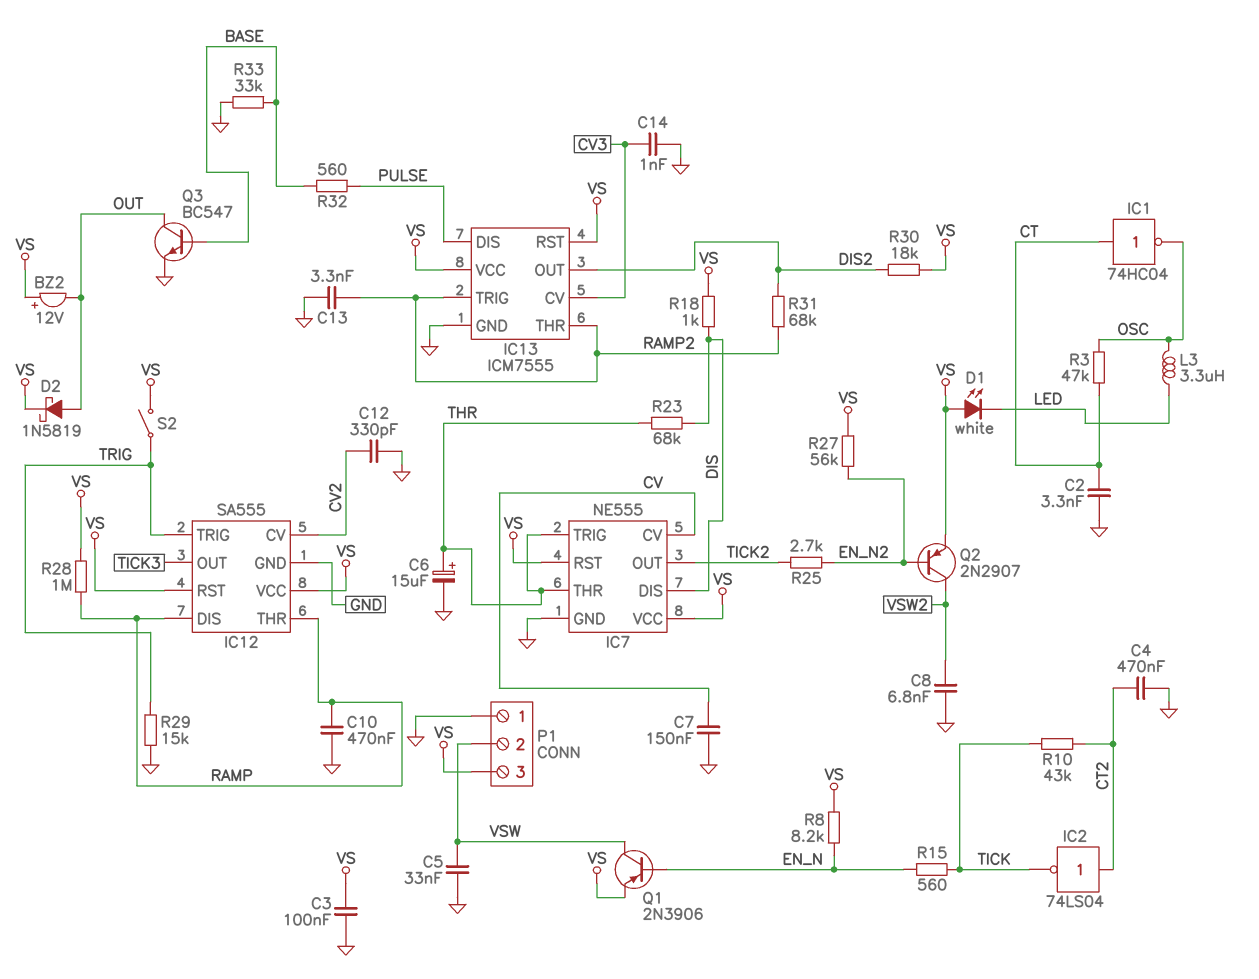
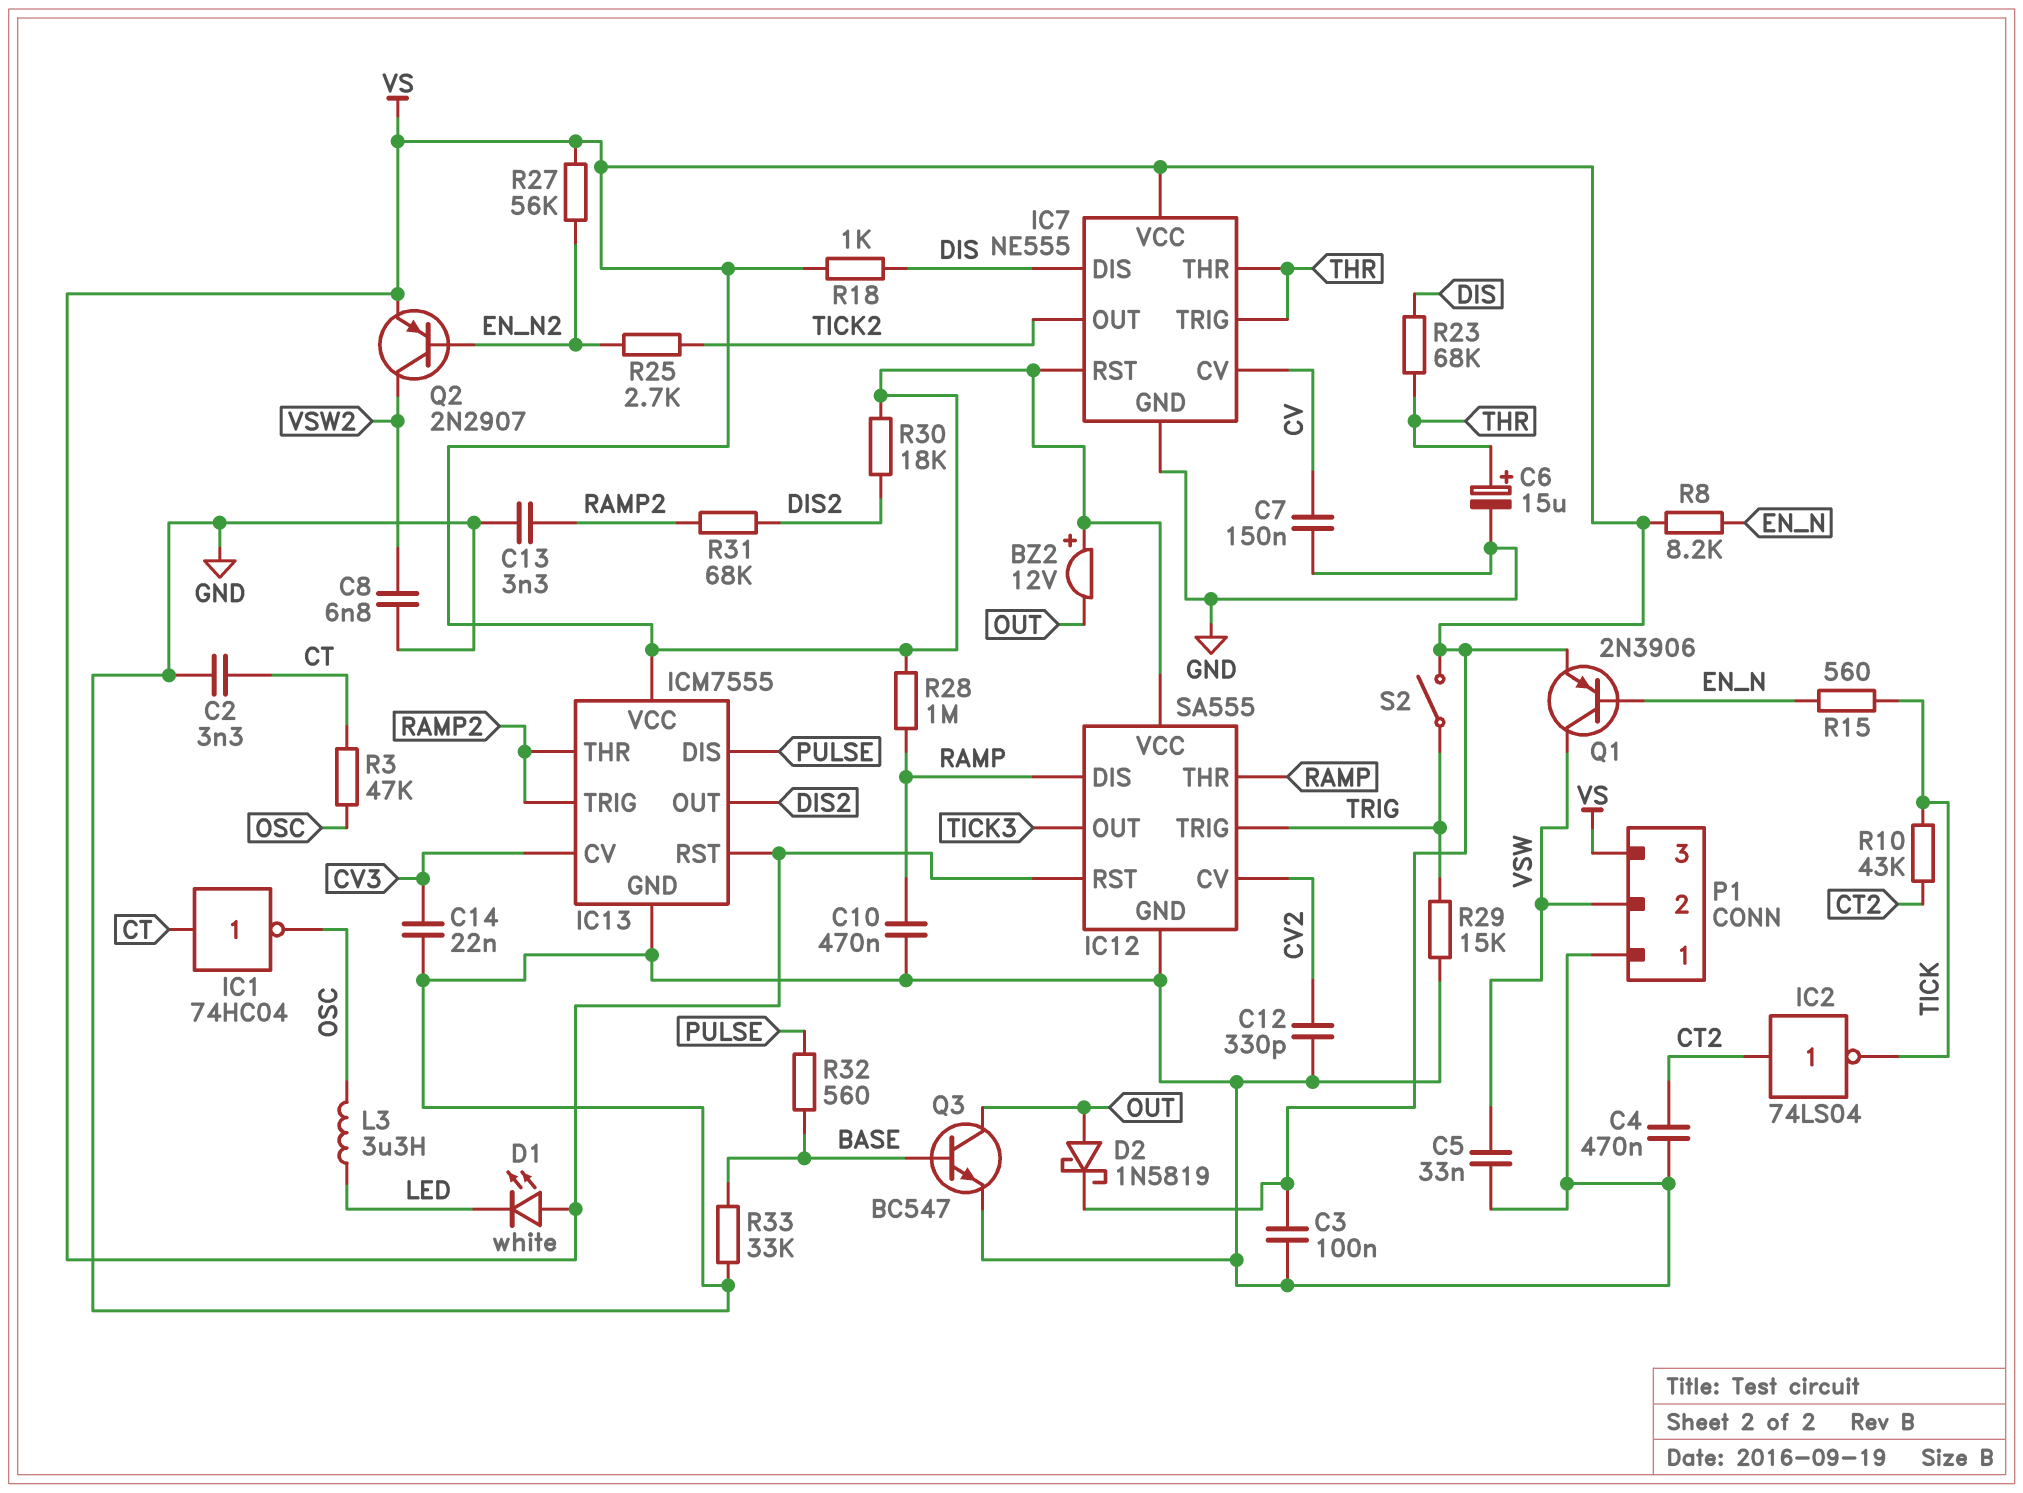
C14: 1nF (CV3, GND) -> 22nF (CV3, GND)

